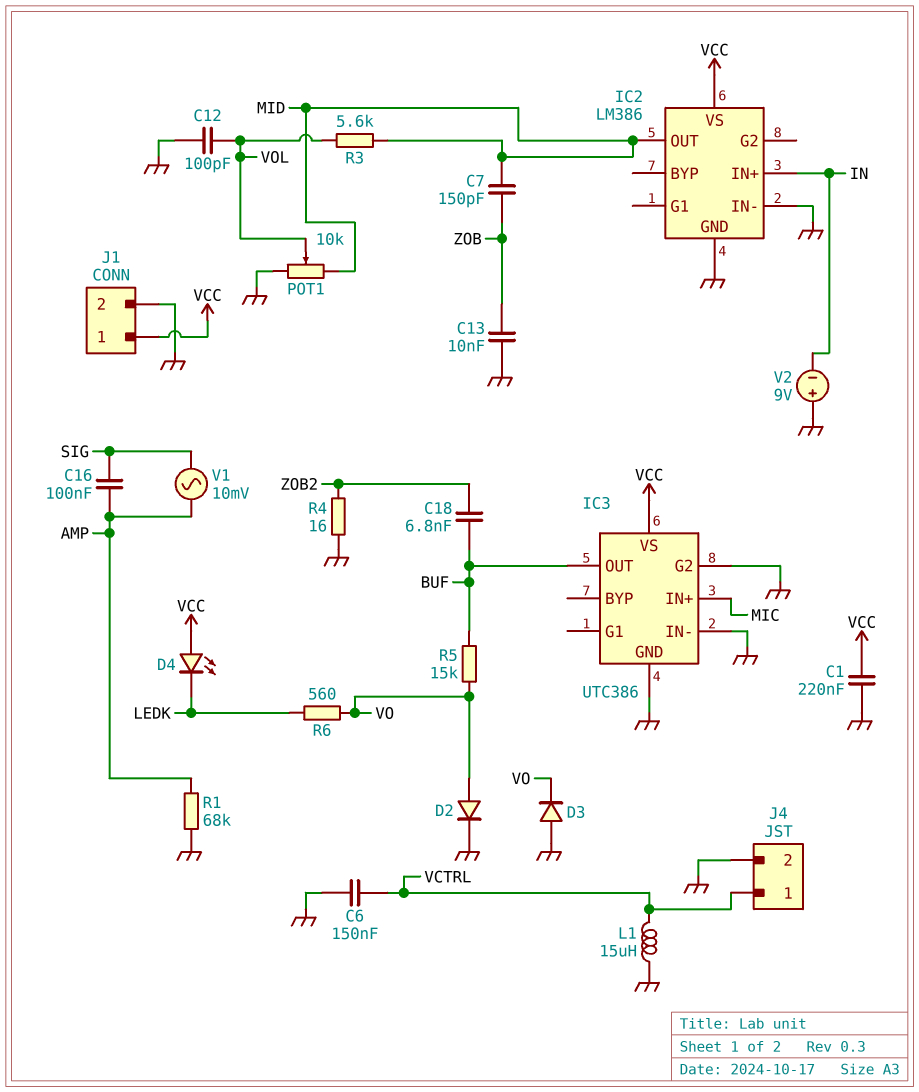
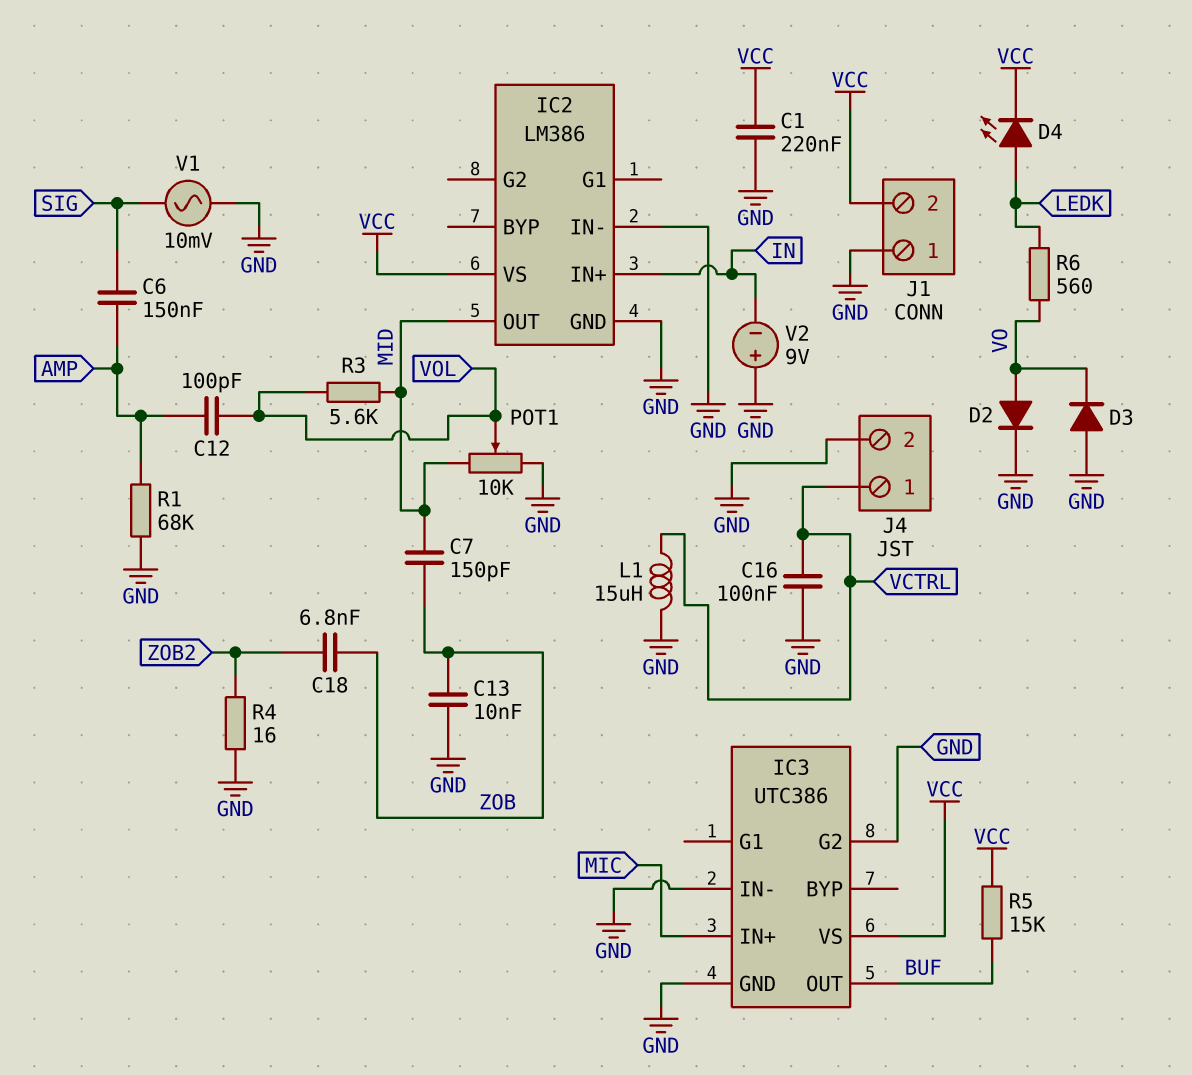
C6: 150nF (GND, VCTRL) -> 150nF (AMP, SIG)
C12: 100pF (GND, VOL) -> 100pF (AMP, VOL)
C16: 100nF (AMP, SIG) -> 100nF (GND, VCTRL)
C18: 6.8nF (BUF, ZOB2) -> 6.8nF (ZOB, ZOB2)
D4: LED (A VCC, K LEDK) -> LED (A LEDK, K VCC)
J1 pin 1: VCC -> GND
J1 pin 2: GND -> VCC
R5: 15k (BUF, VO) -> 15k (BUF, VCC)
V1: AC 10mV (AMP, SIG) -> AC 10mV (GND, SIG)

